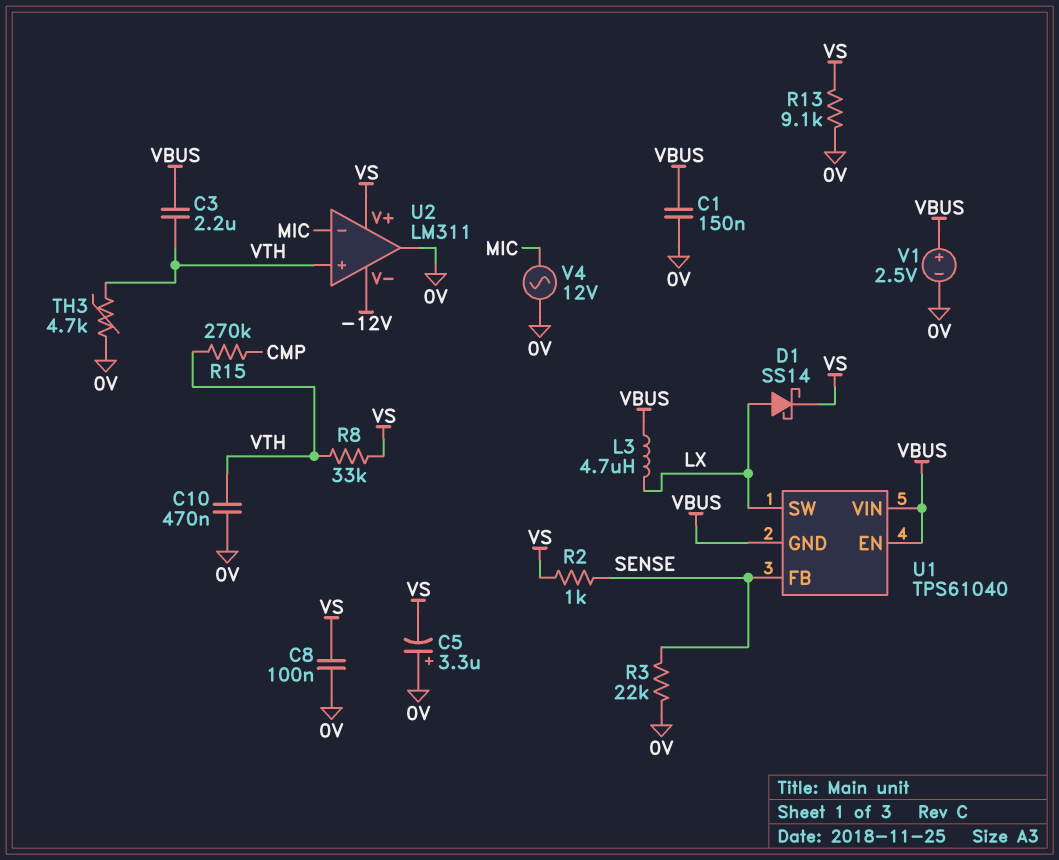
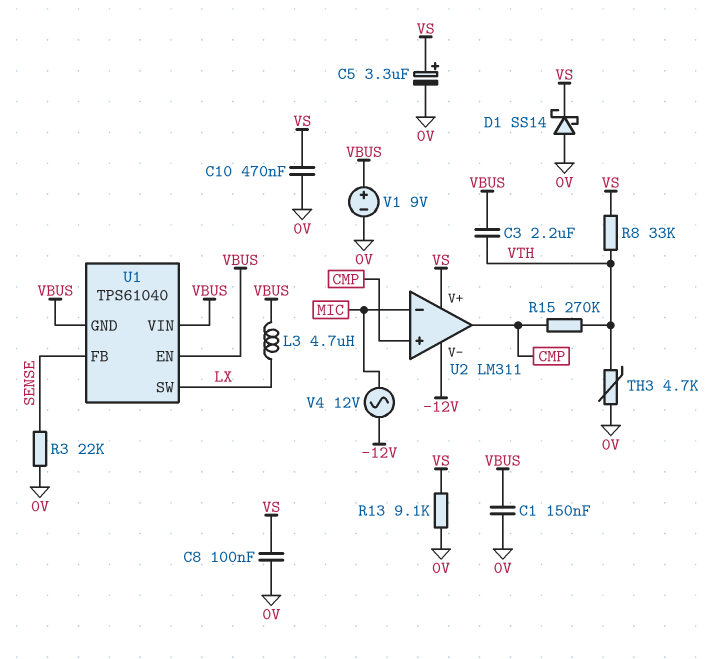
C5: 3.3uF (plus 0V, minus VS) -> 3.3uF (plus VS, minus 0V)
C10: 470nF (0V, VTH) -> 470nF (0V, VS)
D1: schottky SS14 (A LX, K VS) -> schottky SS14 (A 0V, K VS)
R2: 1k (SENSE, VS) -> none
U2 pin in+: VTH -> CMP
U2 pin out: 0V -> CMP
V1: 2.5V (plus VBUS, minus 0V) -> 9V (plus VBUS, minus 0V)
V4: AC 12V (0V, MIC) -> AC 12V (-12V, MIC)

